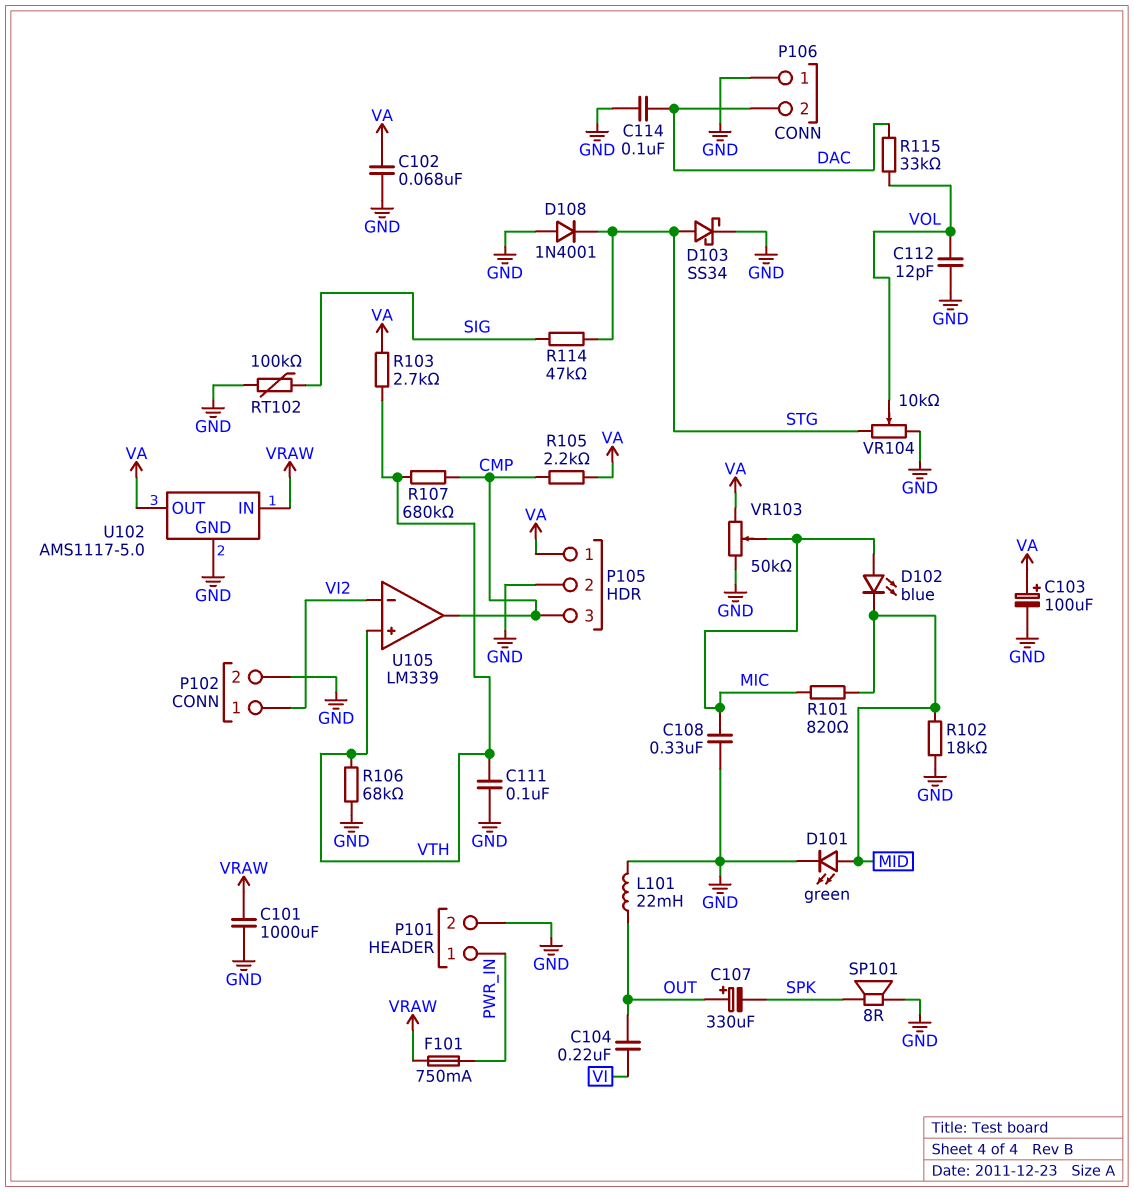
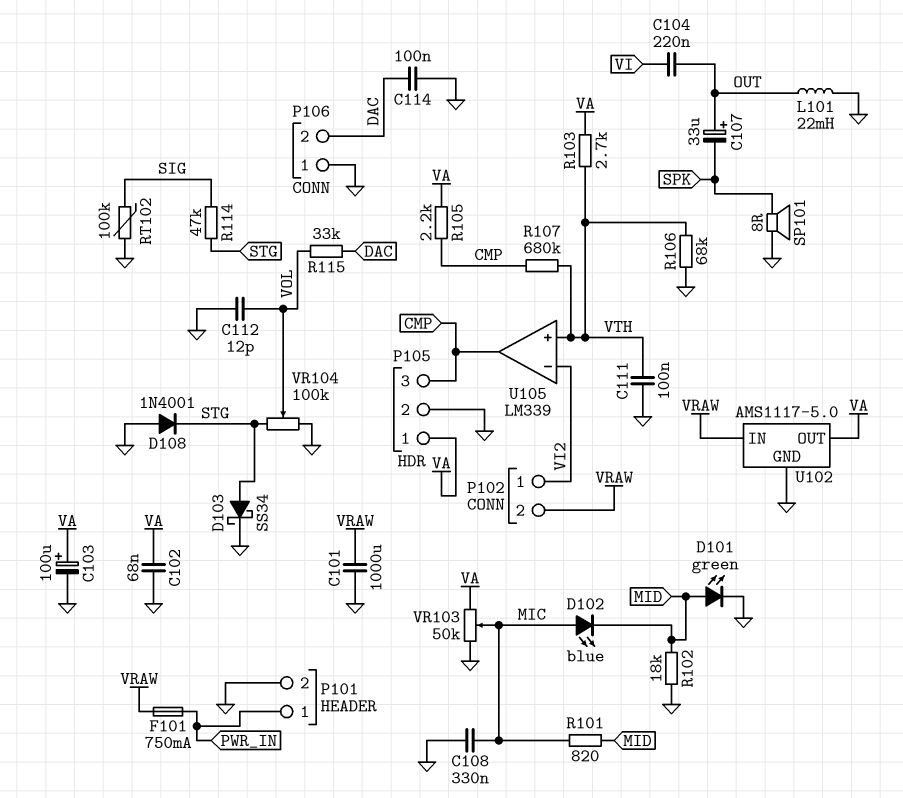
C107: 330uF (plus OUT, minus SPK) -> 33uF (plus OUT, minus SPK)
P102 pin 2: GND -> VRAW
VR104: 10k (GND, STG, wiper VOL) -> 100k (GND, STG, wiper VOL)

